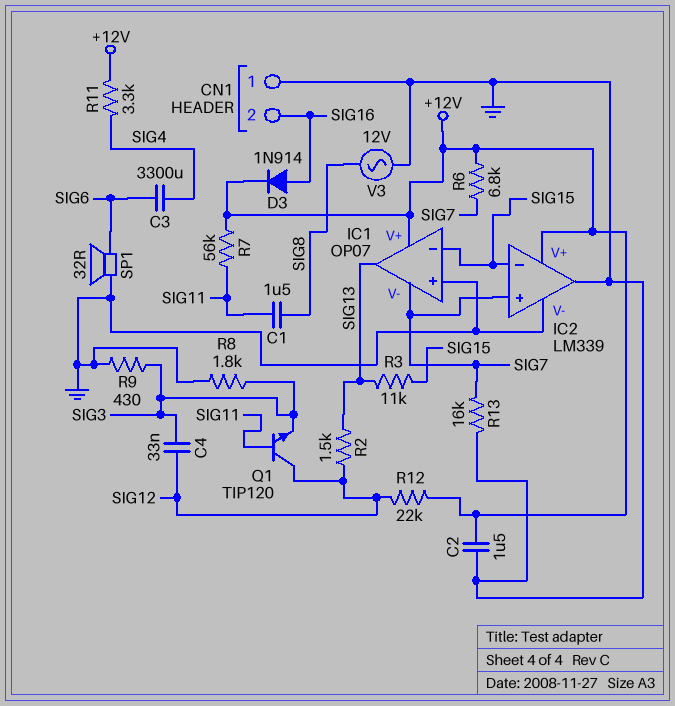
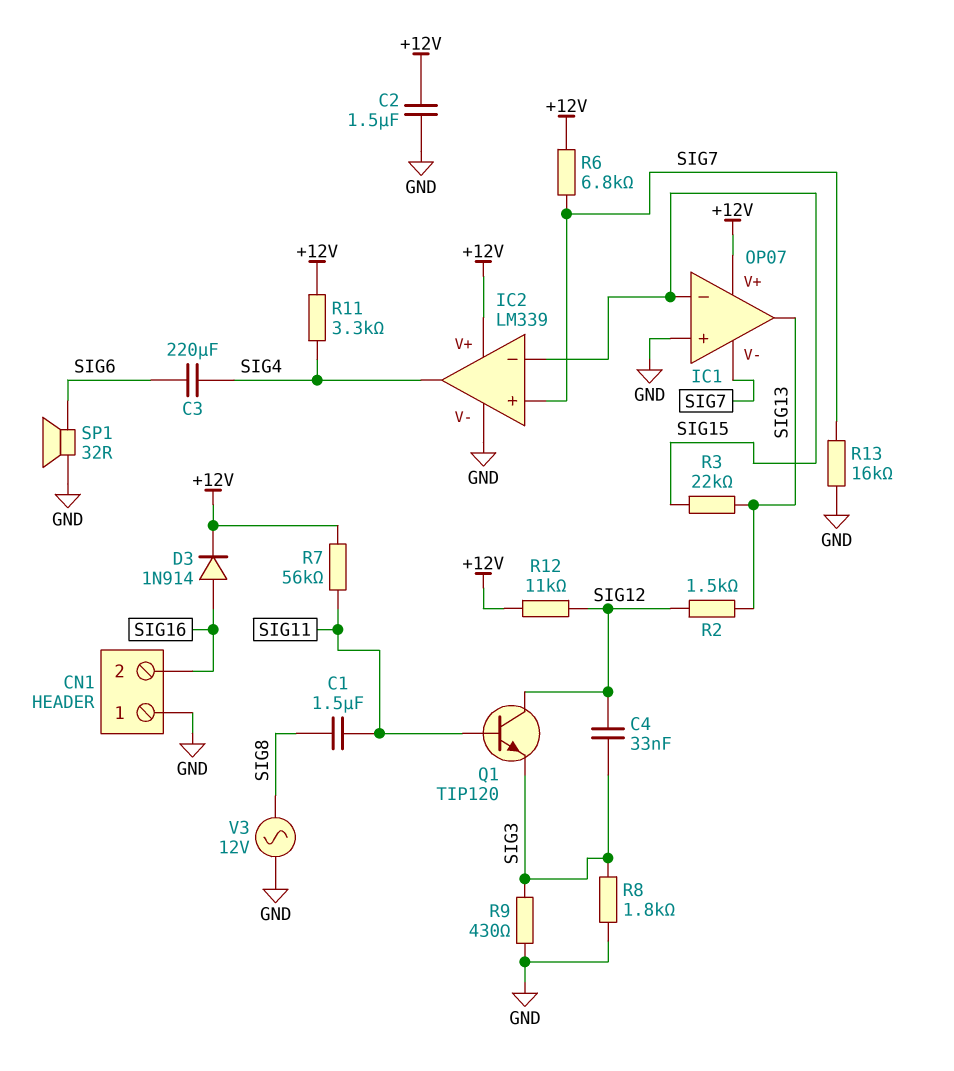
C3: 3300uF (SIG4, SIG6) -> 220uF (SIG4, SIG6)
IC2 pin out: GND -> SIG4
R3: 11k (SIG13, SIG15) -> 22k (SIG13, SIG15)
R12: 22k (+12V, SIG12) -> 11k (+12V, SIG12)

